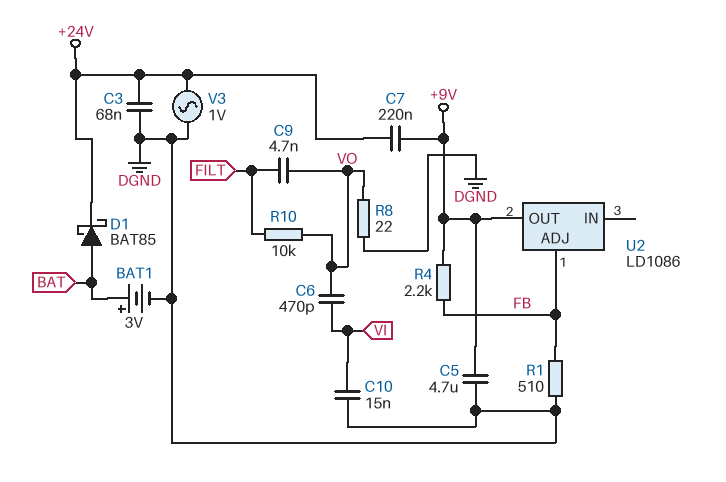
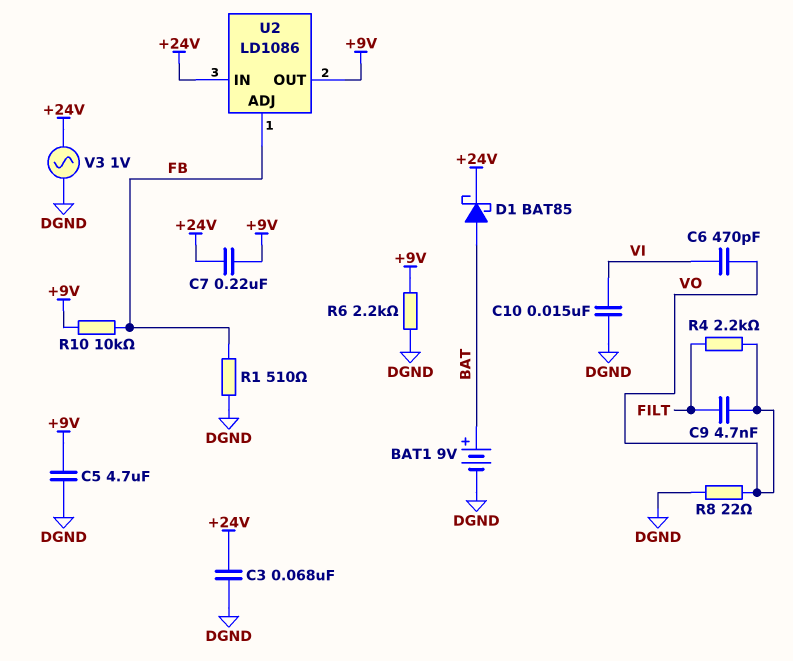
BAT1: 3V (plus BAT, minus DGND) -> 9V (plus BAT, minus DGND)
R4: 2.2k (+9V, FB) -> 2.2k (FILT, VO)
R6: none -> 2.2k (+9V, DGND)
R10: 10k (FILT, VO) -> 10k (+9V, FB)
U2 pin IN: none -> +24V

